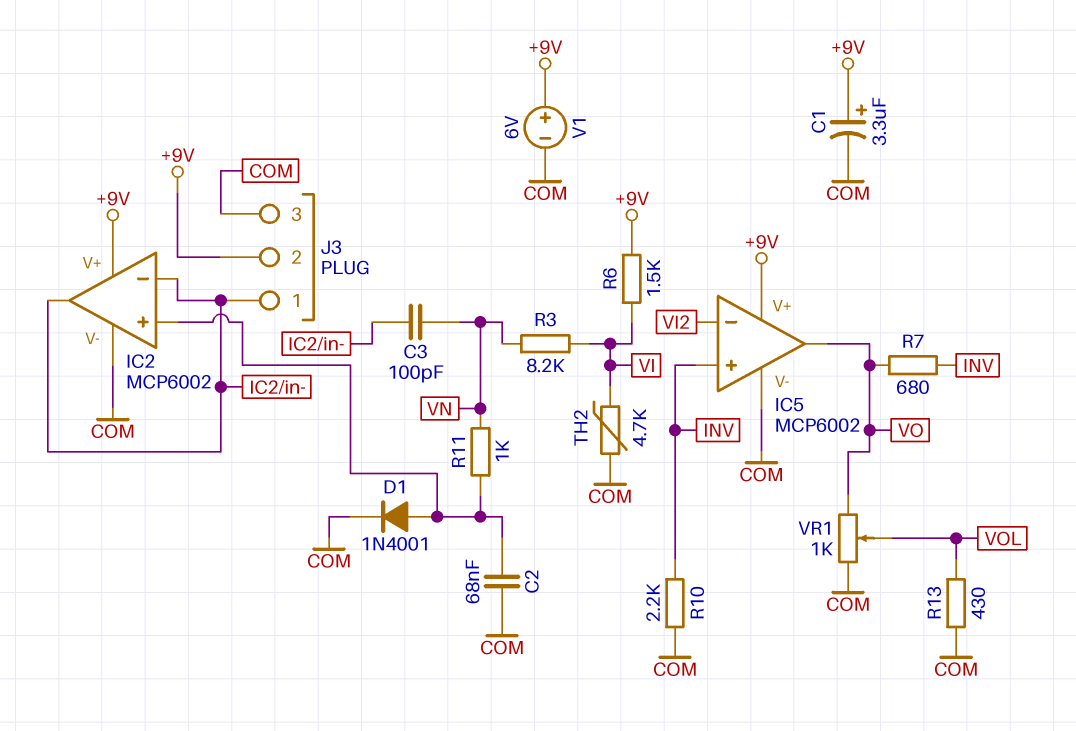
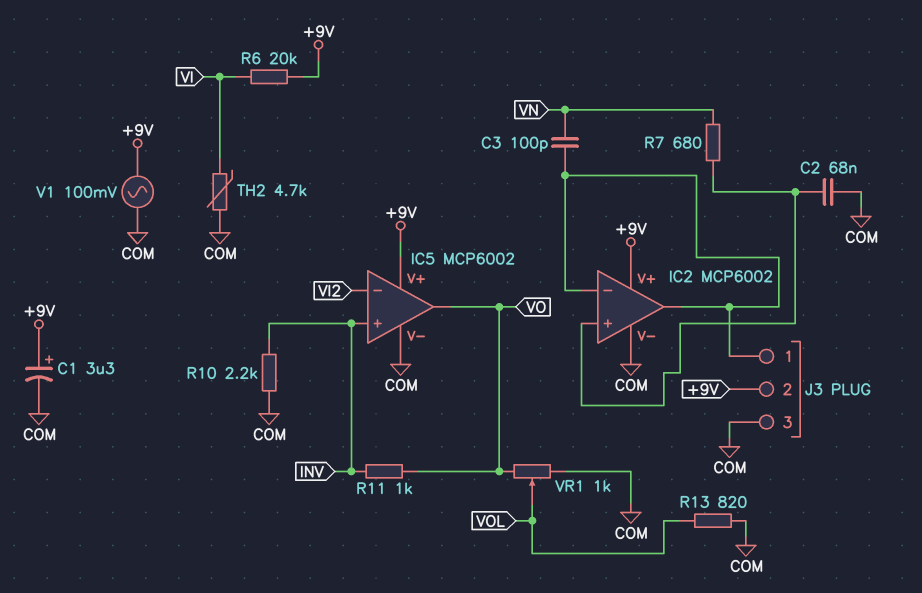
D1: diode 1N4001 (A IC2/in+, K COM) -> none
R3: 8.2k (VI, VN) -> none
R6: 1.5k (+9V, VI) -> 20k (+9V, VI)
R7: 680 (INV, VO) -> 680 (IC2/in+, VN)
R11: 1k (IC2/in+, VN) -> 1k (INV, VO)
R13: 430 (COM, VOL) -> 820 (COM, VOL)
V1: 6V (plus +9V, minus COM) -> AC 100mV (+9V, COM)

